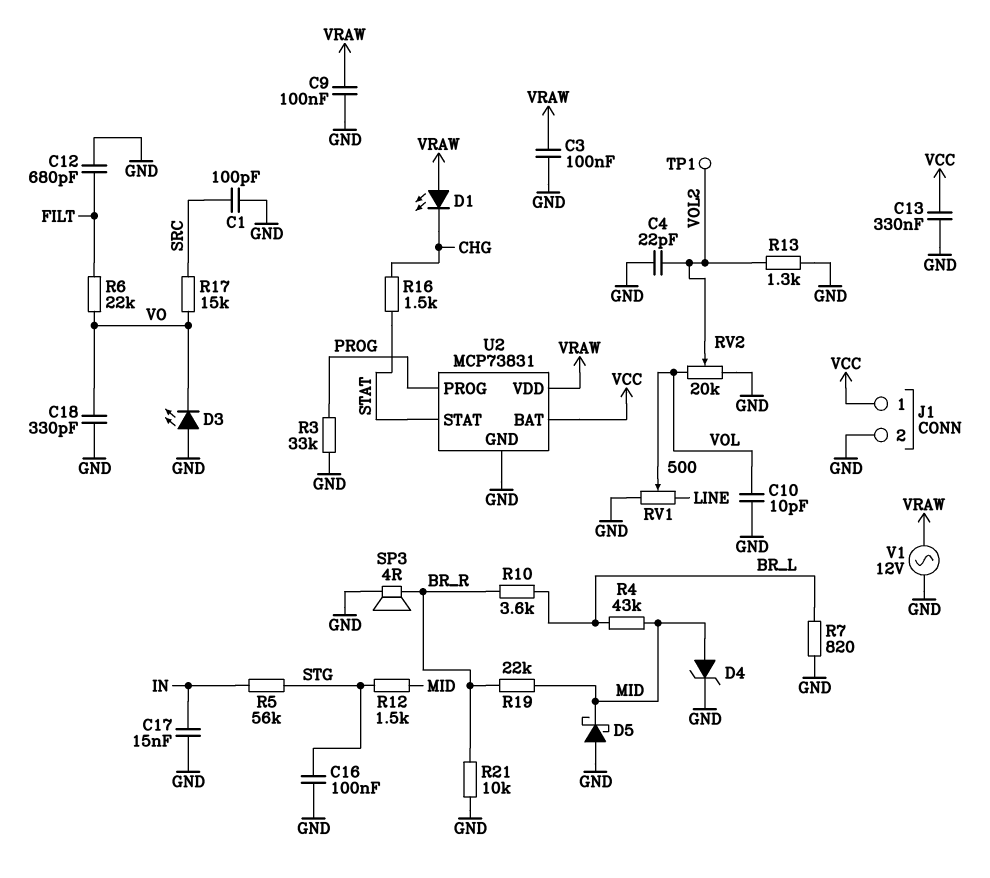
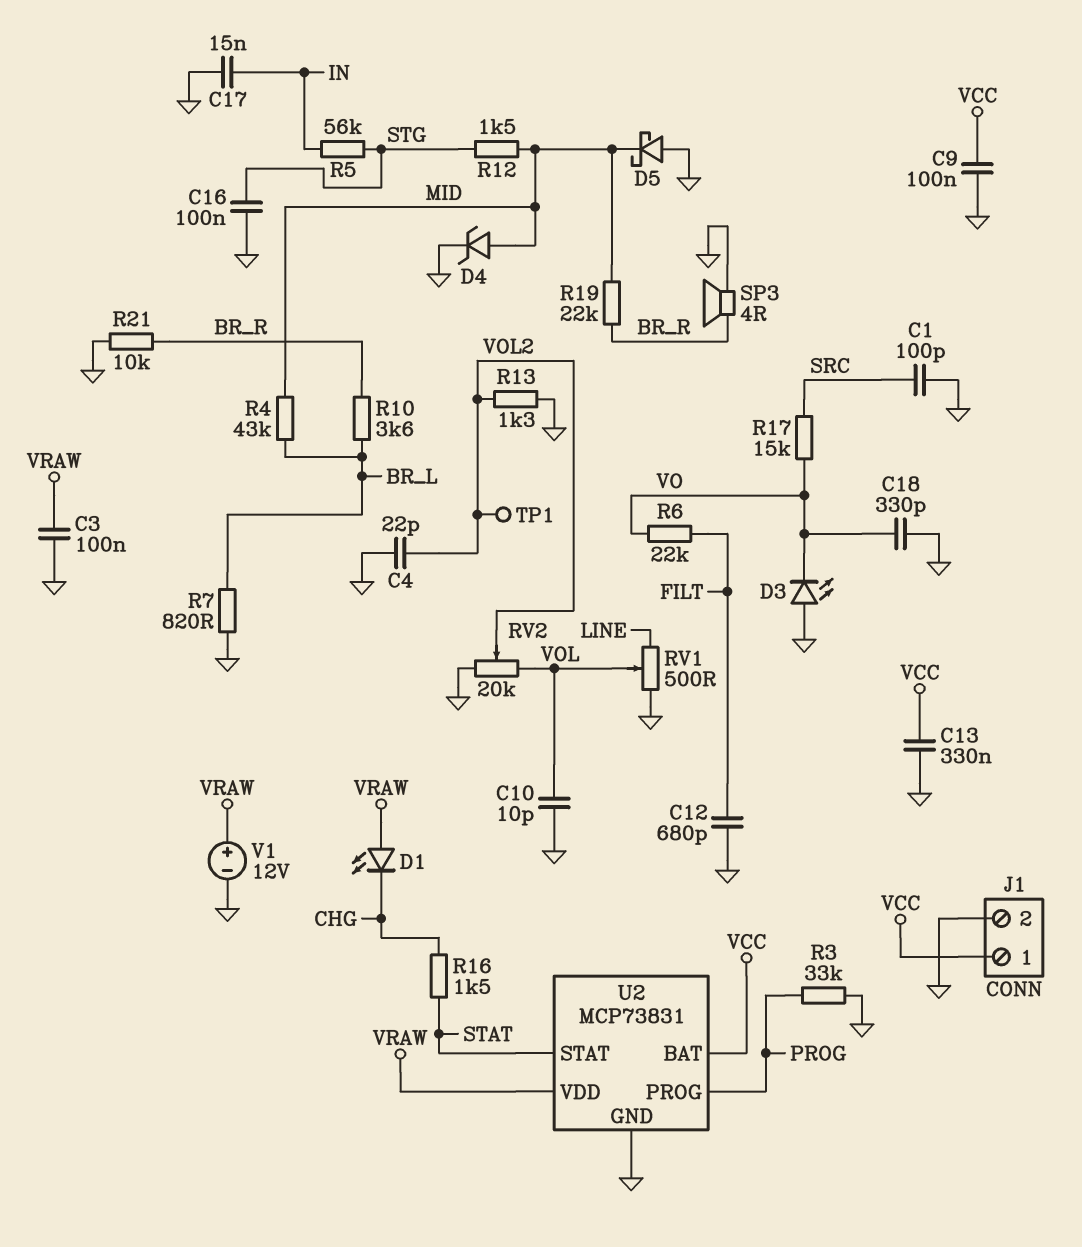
C9: 100nF (GND, VRAW) -> 100nF (GND, VCC)
V1: AC 12V (GND, VRAW) -> 12V (plus VRAW, minus GND)

